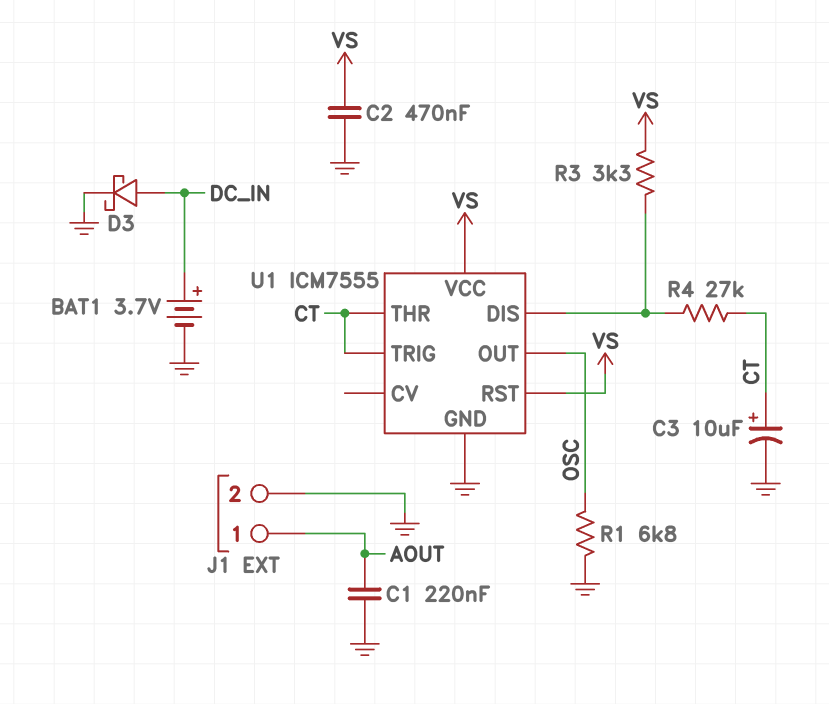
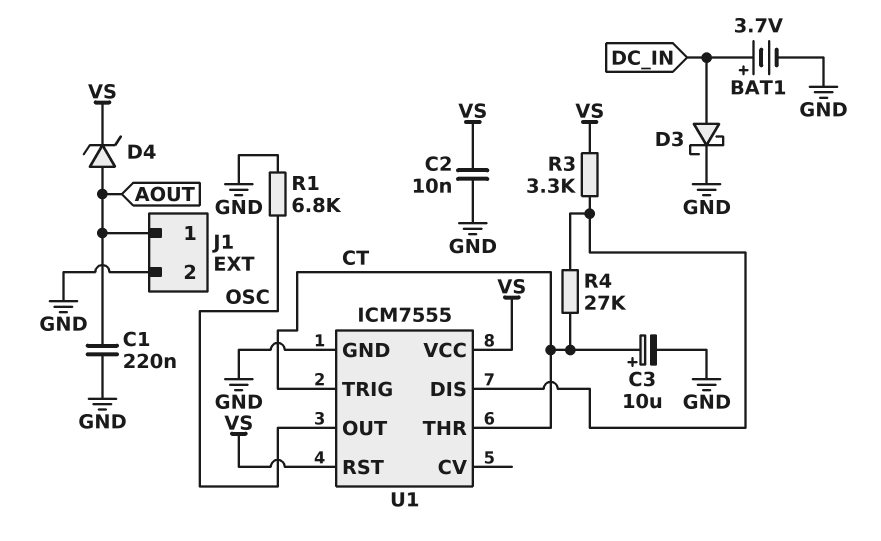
C2: 470nF (GND, VS) -> 10nF (GND, VS)
D4: none -> zener (A AOUT, K VS)

